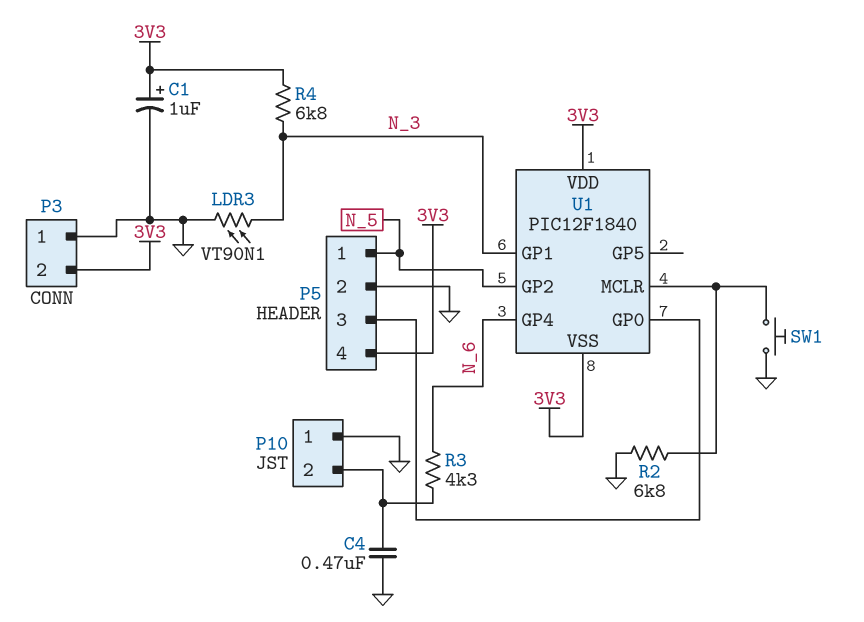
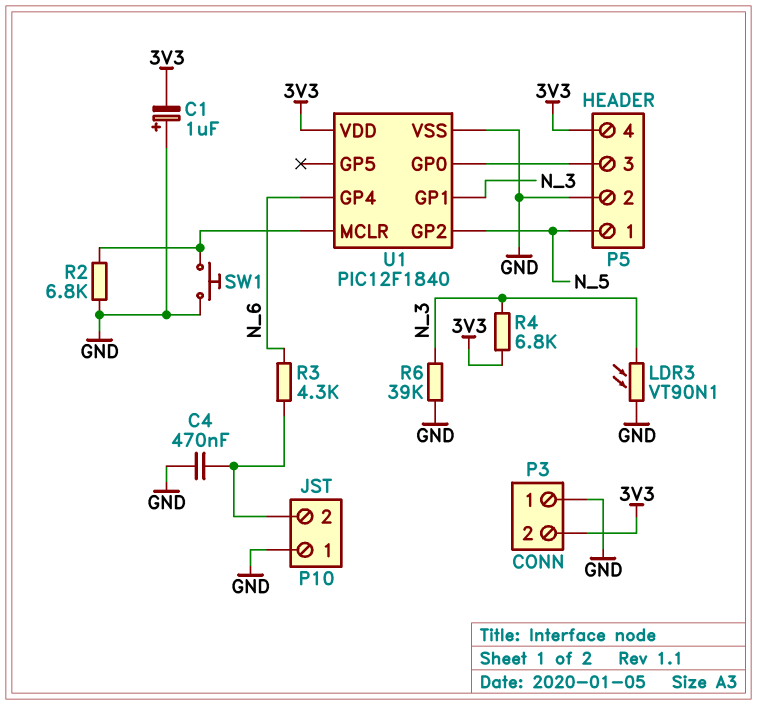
C1: 1uF (plus 3V3, minus GND) -> 1uF (plus GND, minus 3V3)
R6: none -> 39k (GND, N_3)
U1 pin VSS: 3V3 -> GND

